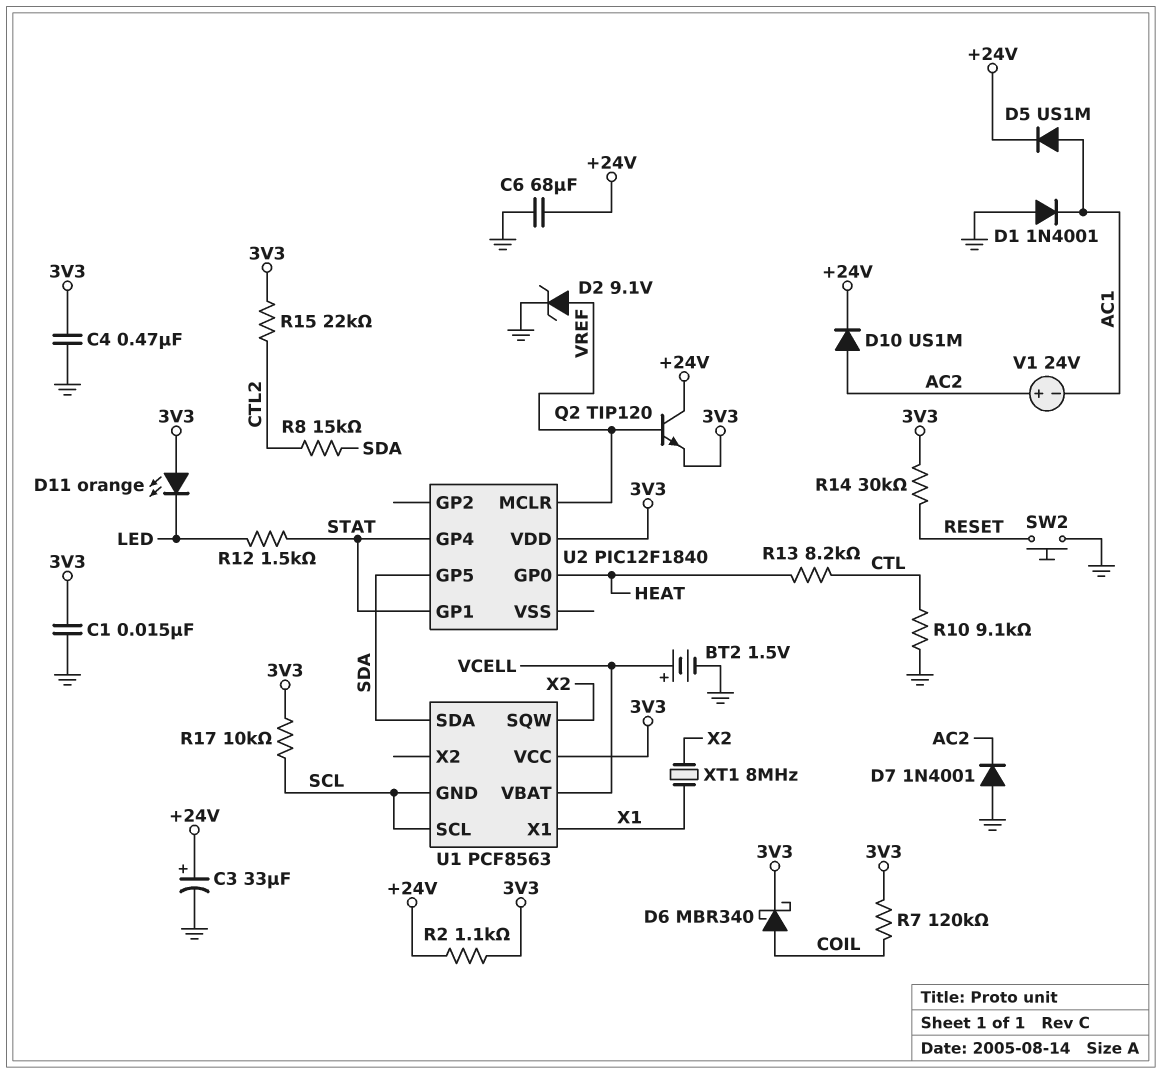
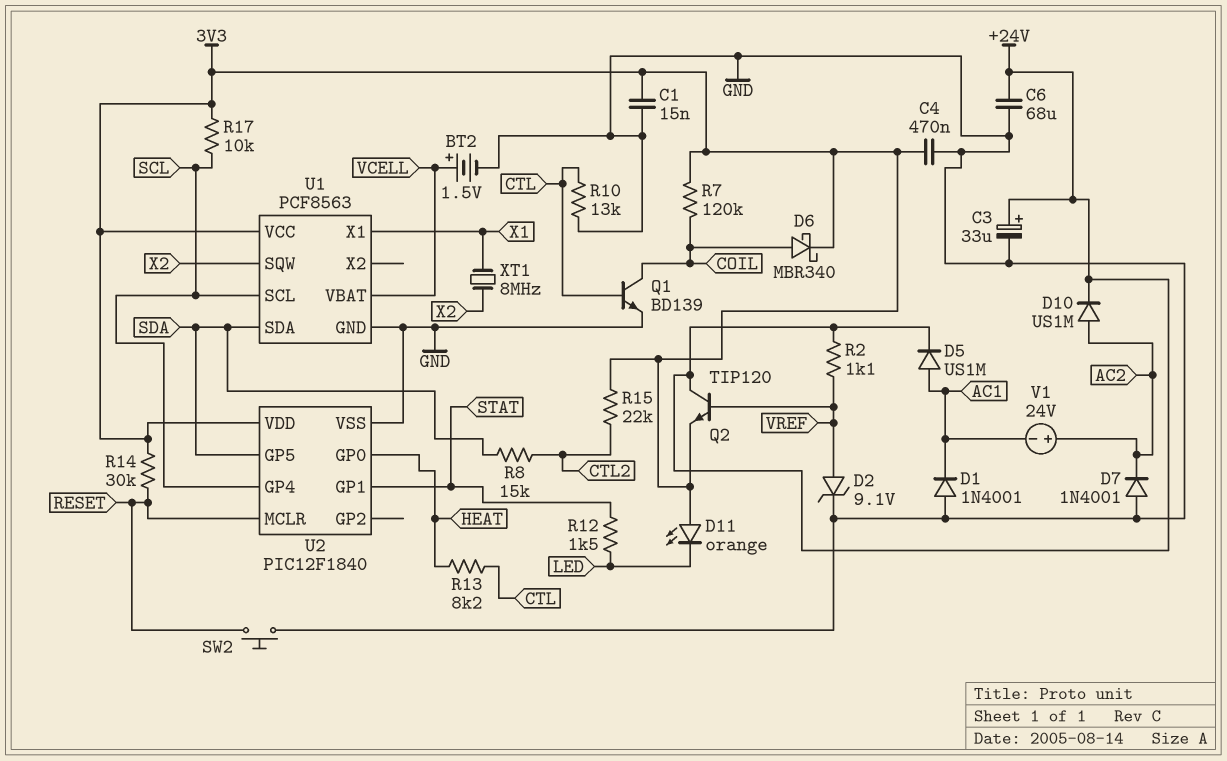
Q1: none -> NPN BD139 (B CTL, C COIL, E GND)
R2: 1.1k (+24V, 3V3) -> 1.1k (+24V, VREF)
R10: 9.1k (CTL, GND) -> 13k (CTL, GND)
U1 pin GND: SCL -> GND
U2 pin GP4: STAT -> SCL
U2 pin MCLR: VREF -> RESET
U2 pin VSS: none -> GND

